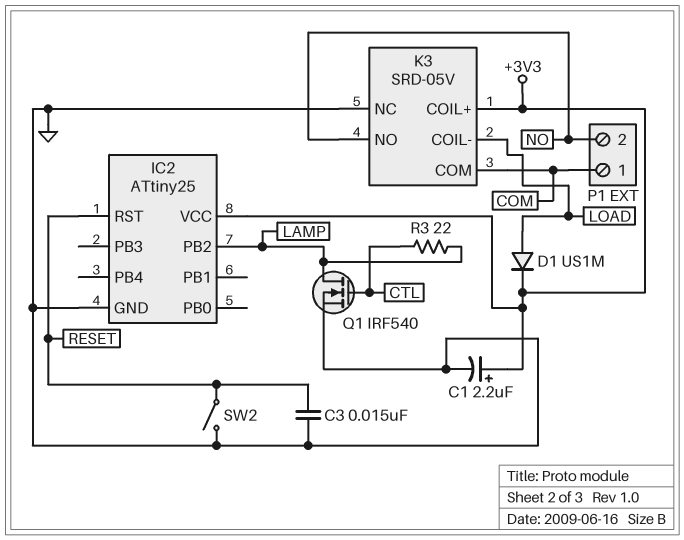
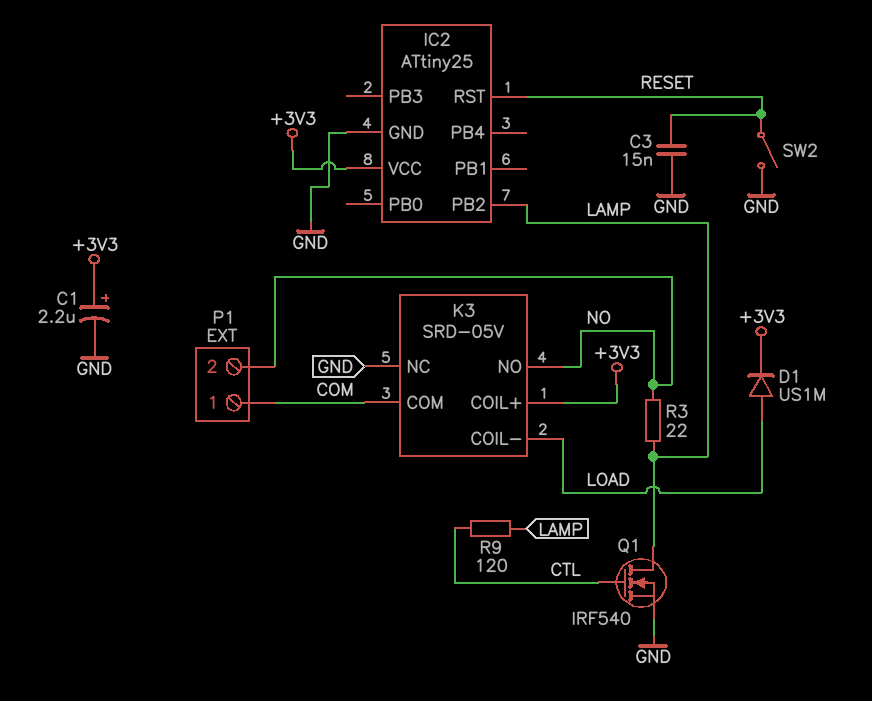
R3: 22 (CTL, LAMP) -> 22 (LAMP, NO)
R9: none -> 120 (CTL, LAMP)

